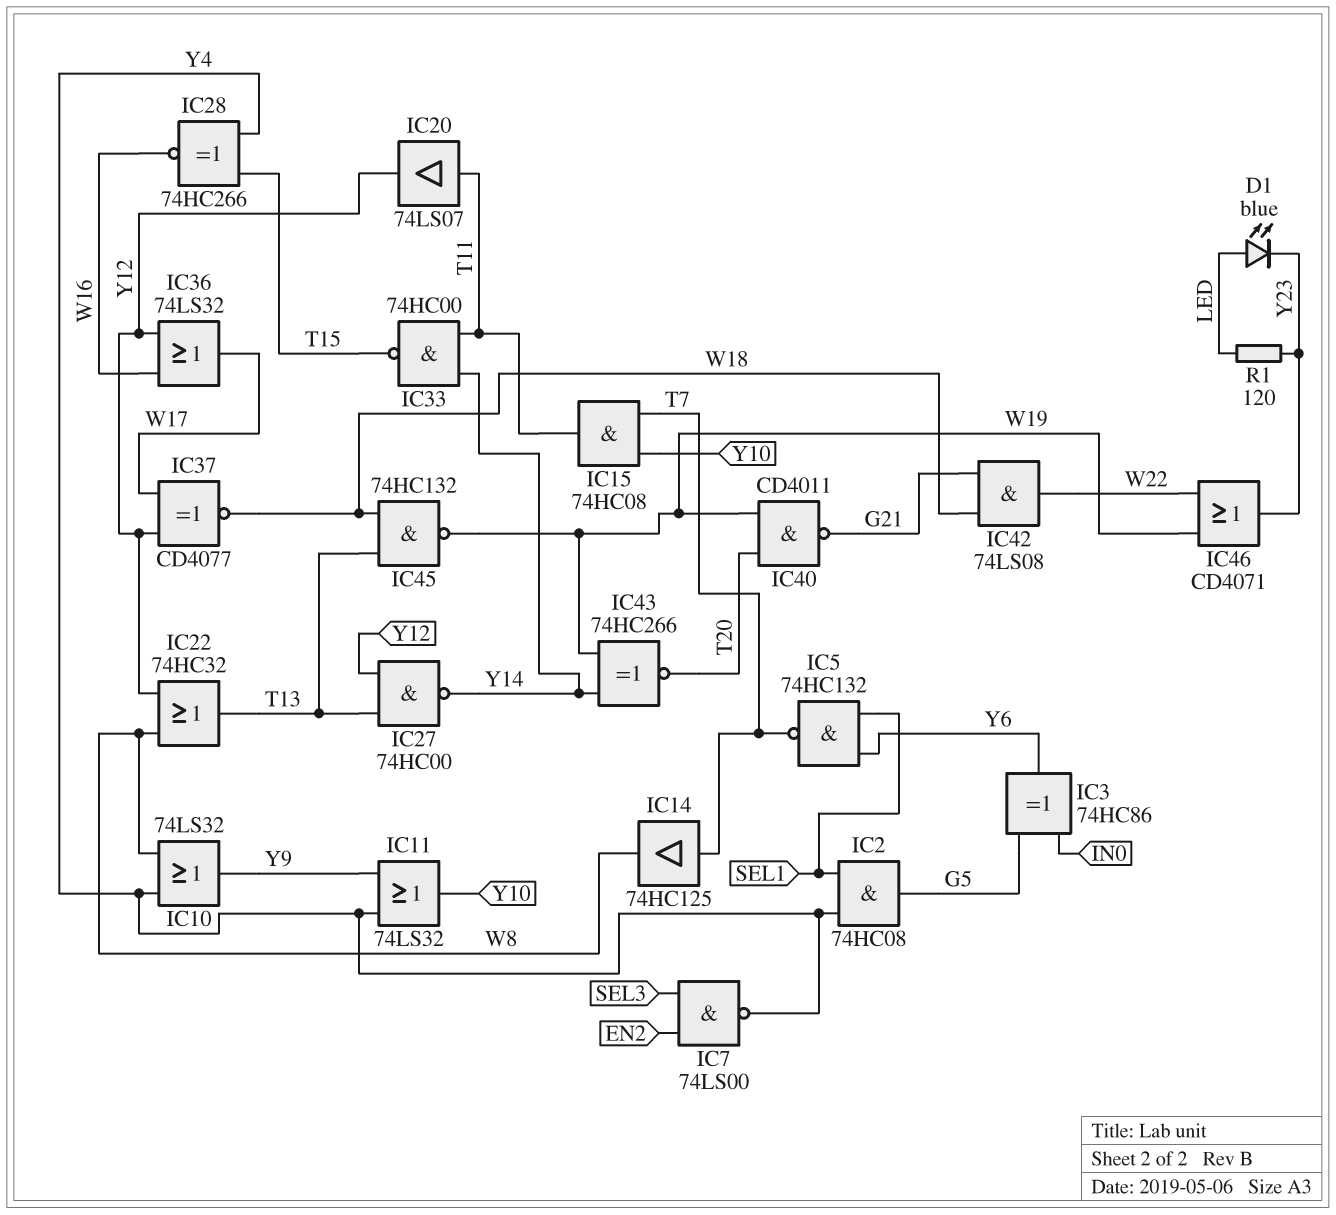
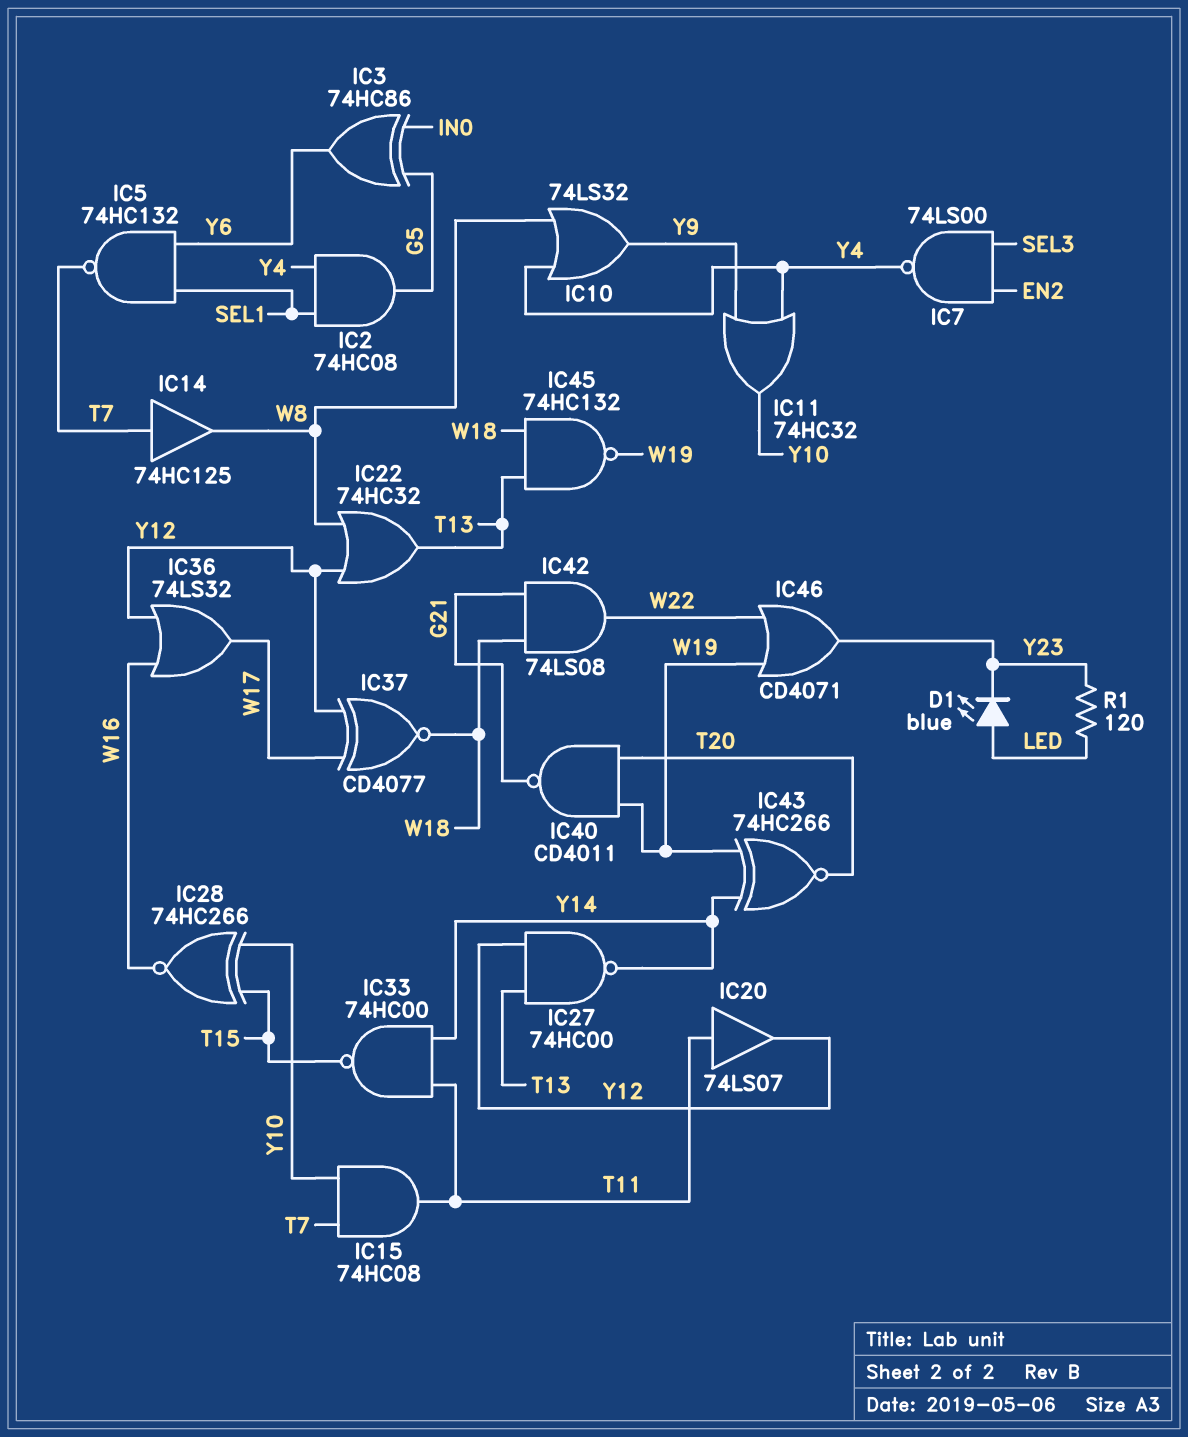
IC11: OR 74LS32 (in Y4, in Y9, out Y10) -> OR 74HC32 (in Y4, in Y9, out Y10)
IC28: XNOR 74HC266 (in T15, in Y4, out W16) -> XNOR 74HC266 (in T15, in Y10, out W16)

